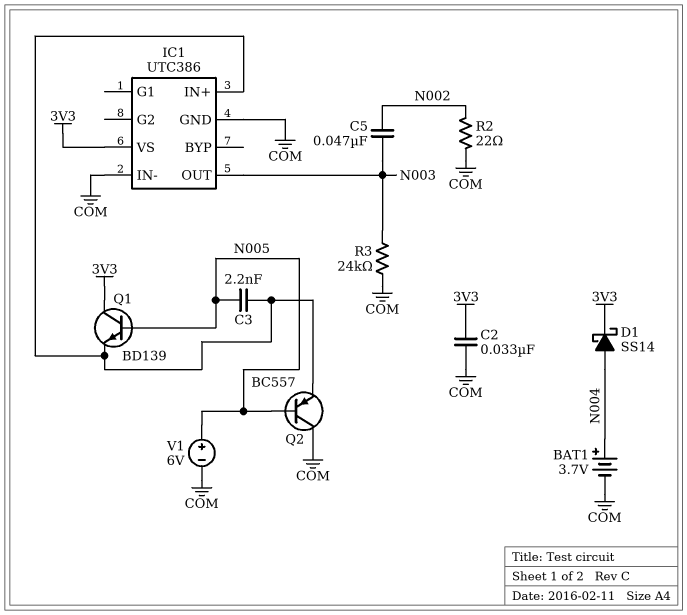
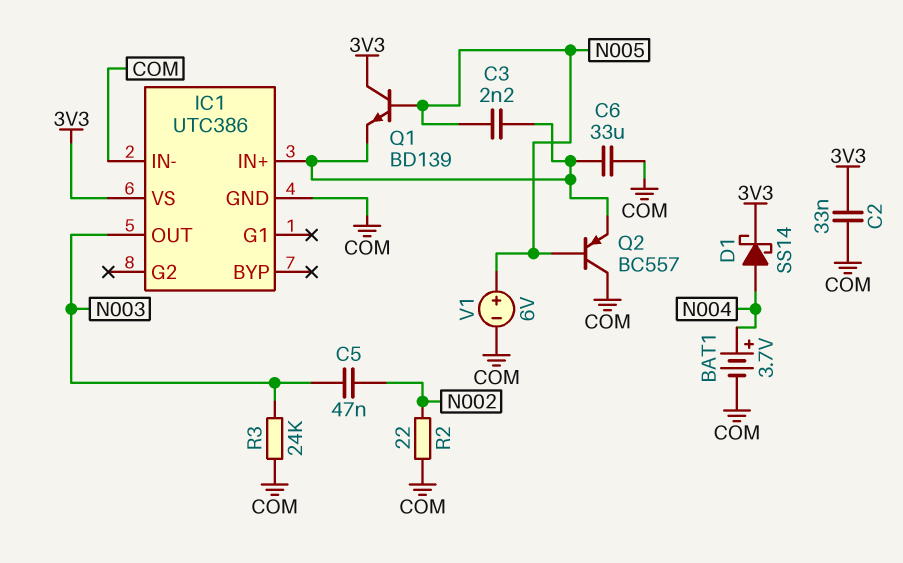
C6: none -> 33uF (COM, IC1/IN+)

